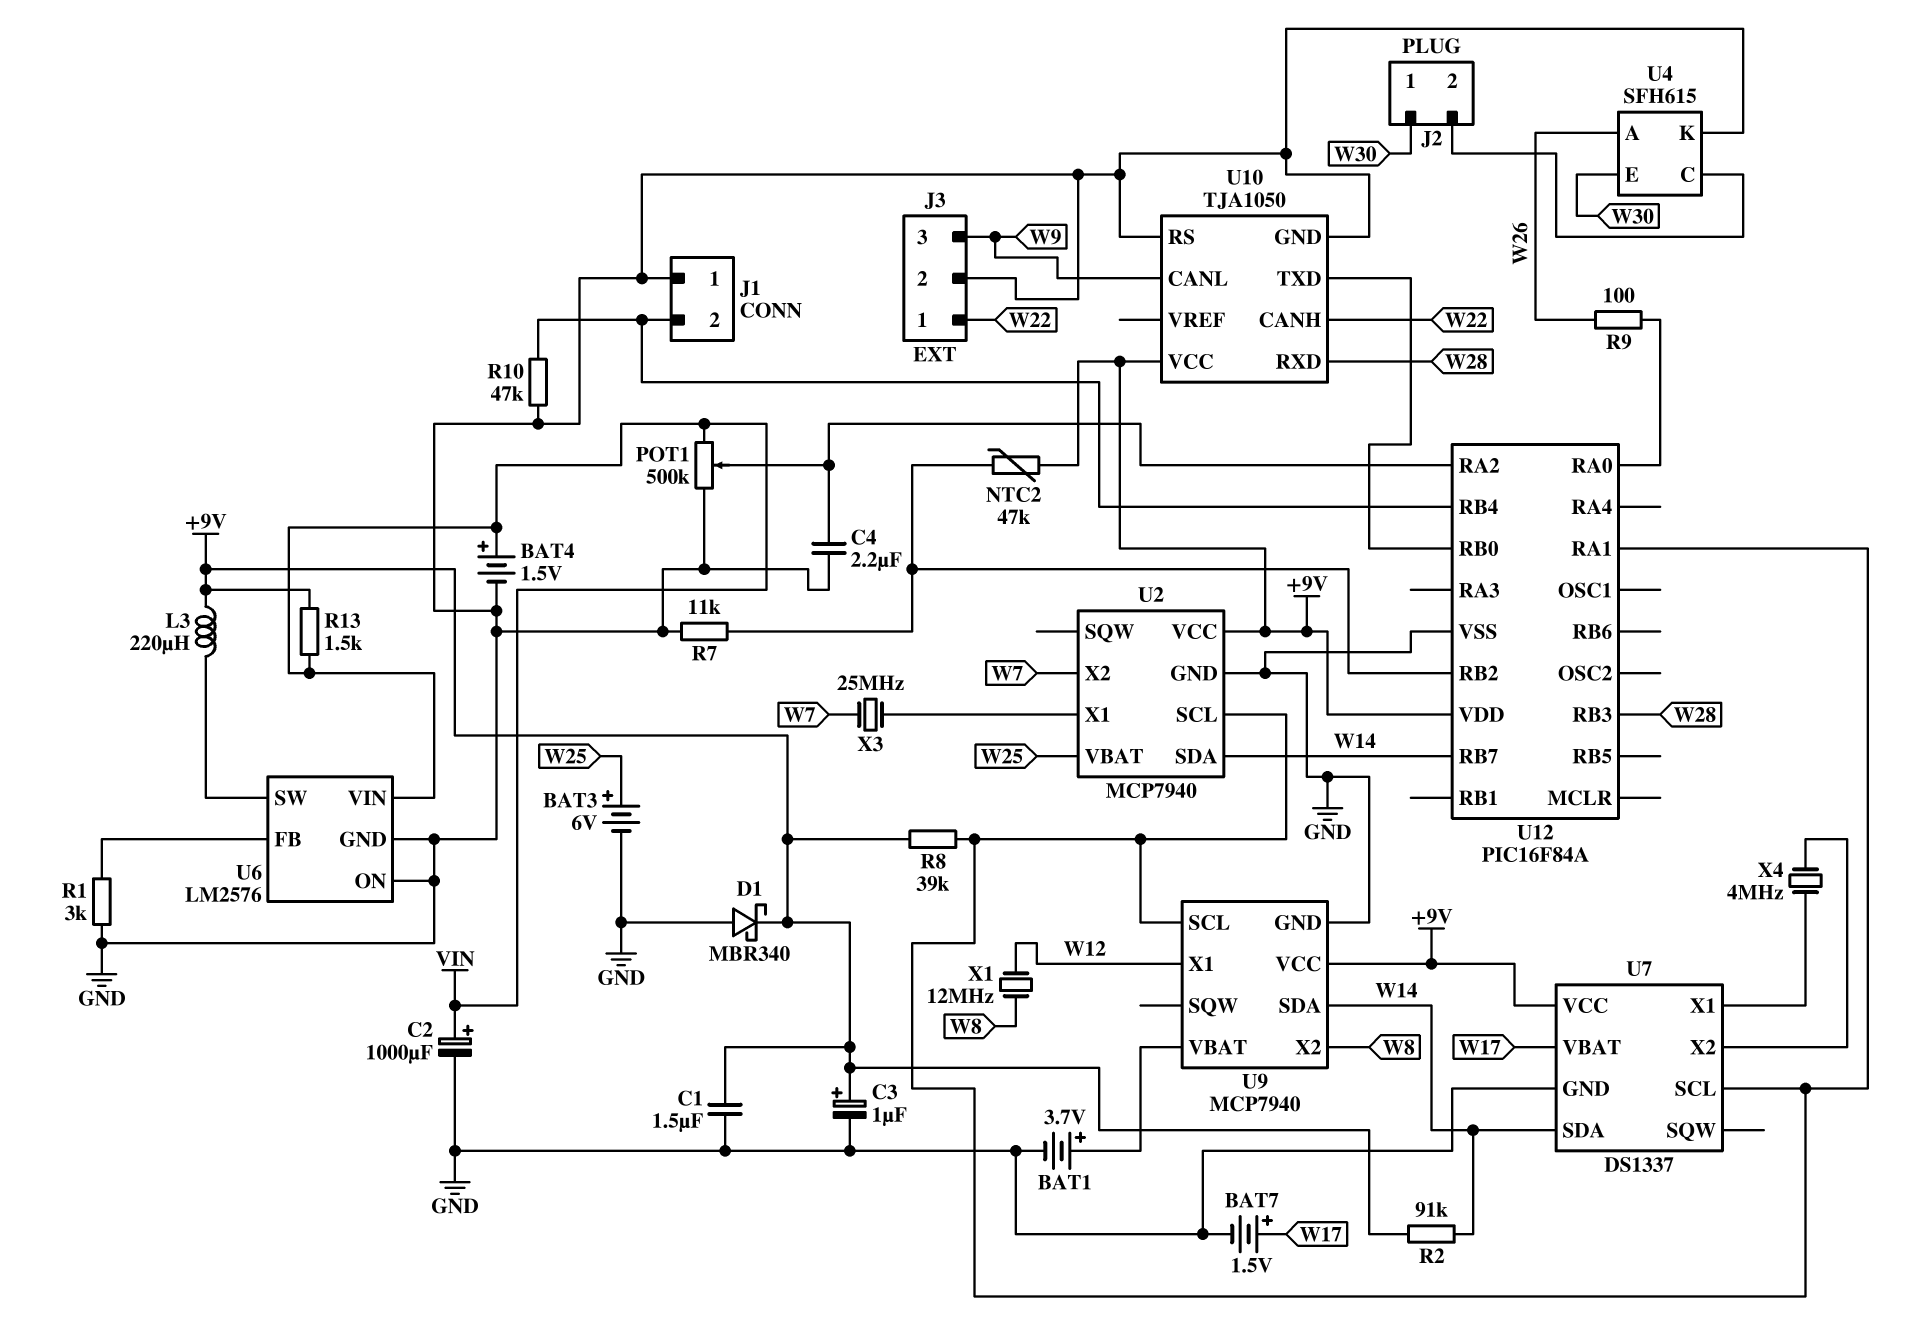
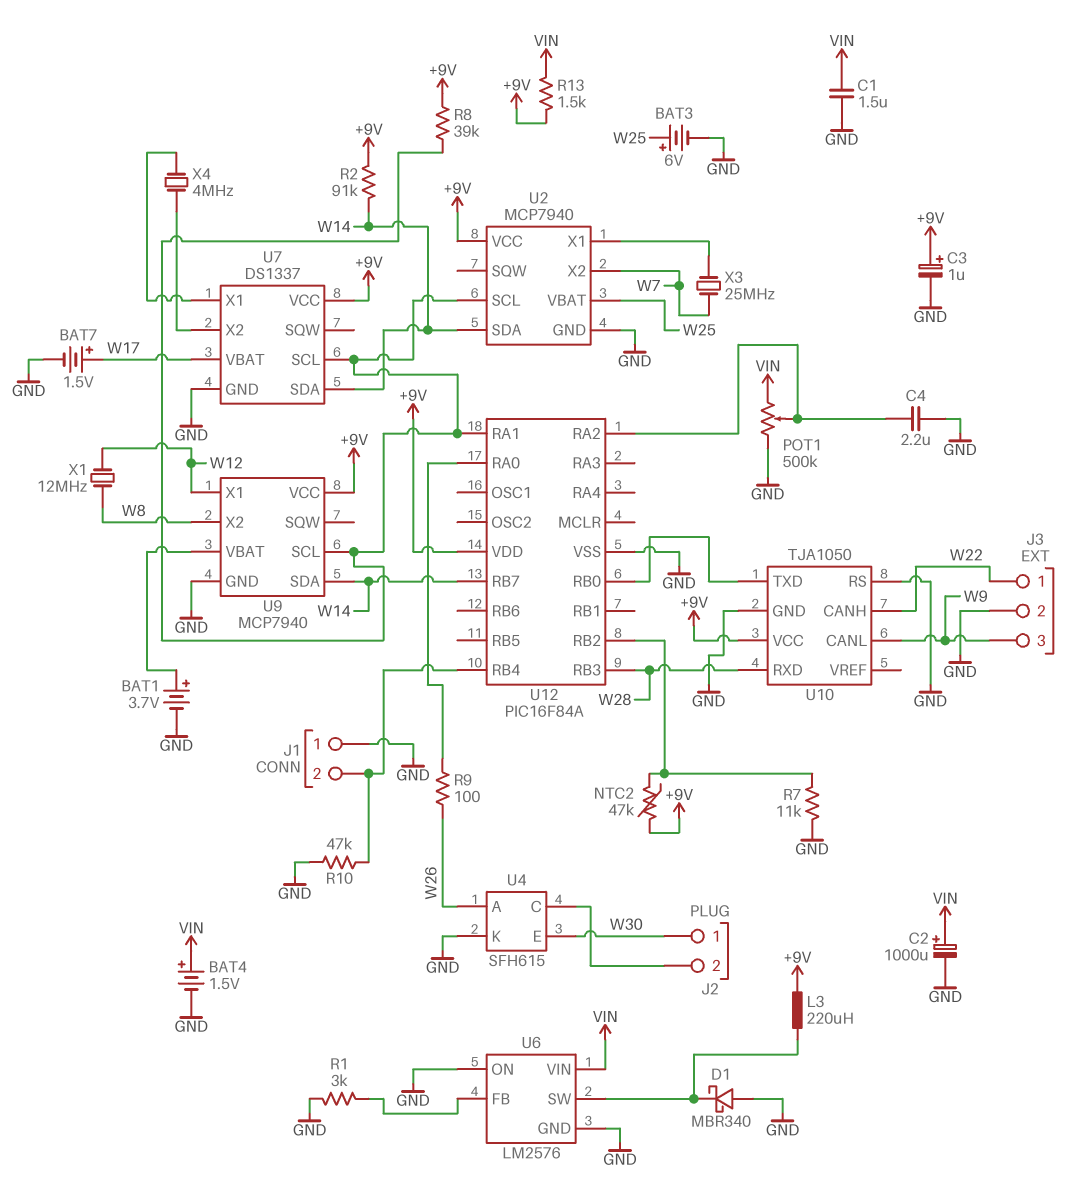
C1: 1.5uF (+9V, GND) -> 1.5uF (GND, VIN)
D1: schottky MBR340 (A GND, K +9V) -> schottky MBR340 (A GND, K U6/SW)

